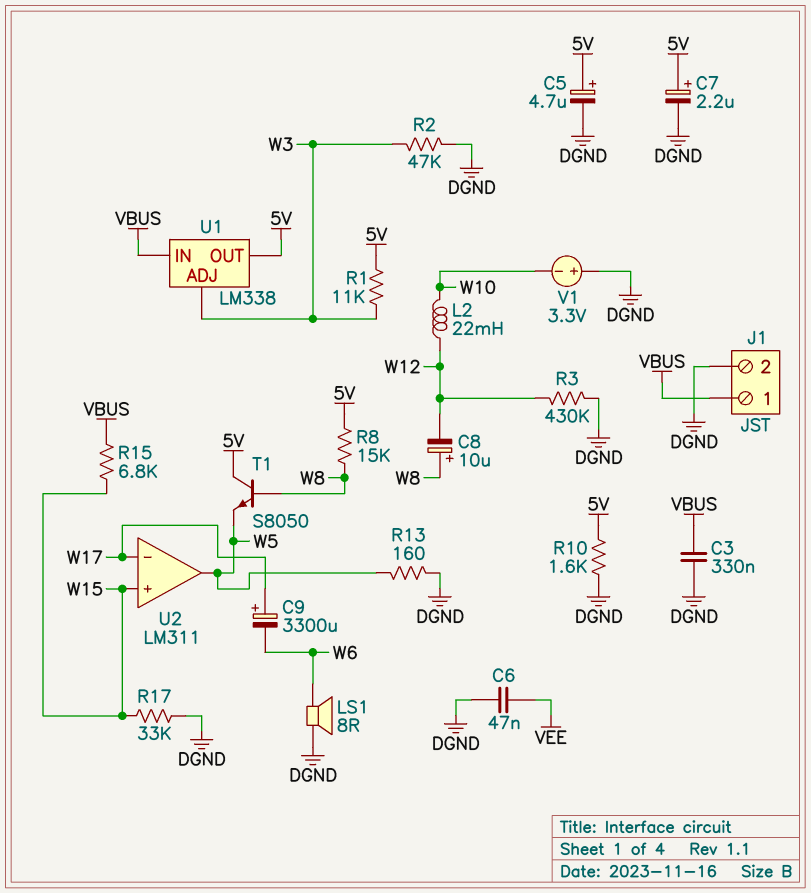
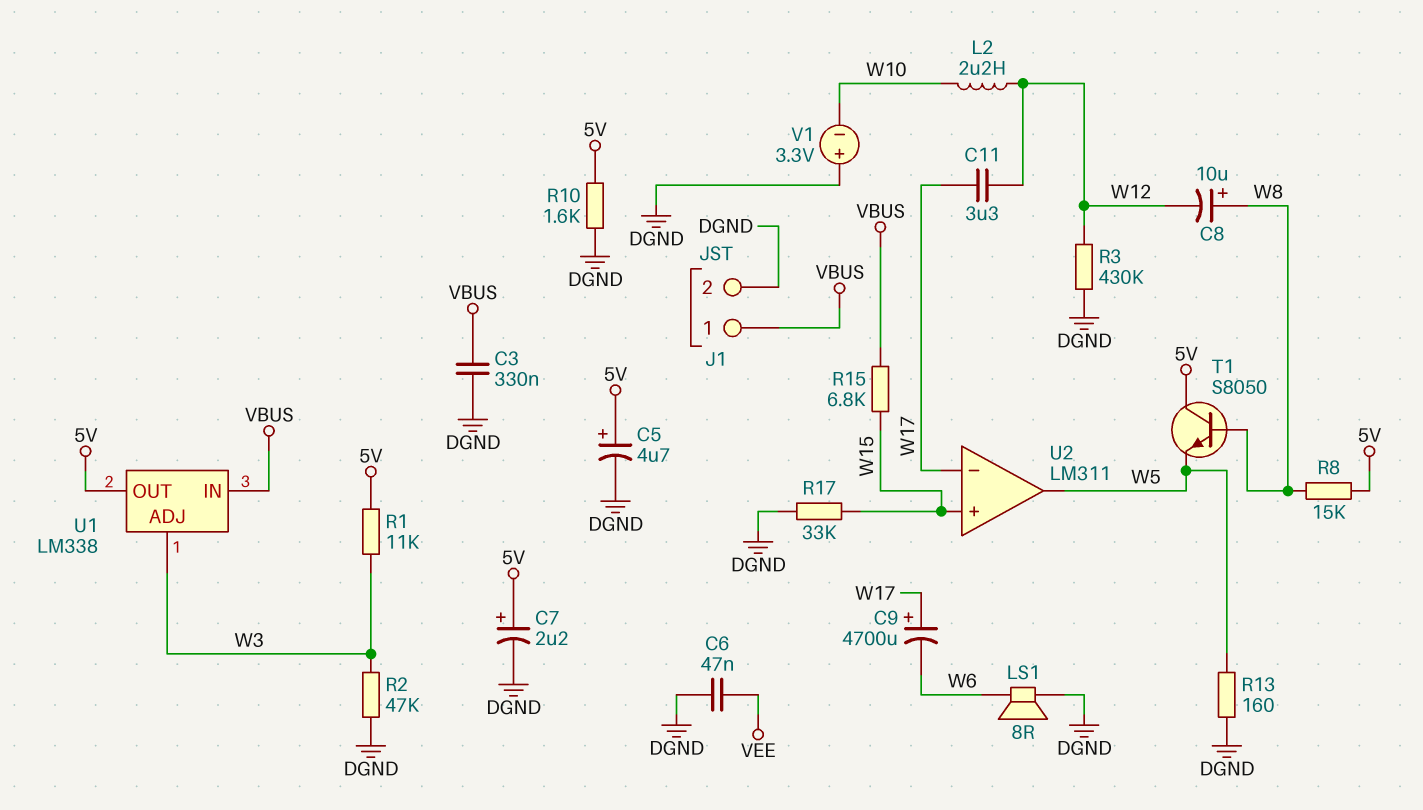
C9: 3300uF (plus W17, minus W6) -> 4700uF (plus W17, minus W6)
C11: none -> 3.3uF (W12, W17)
L2: 22mH (W10, W12) -> 2.2uH (W10, W12)

